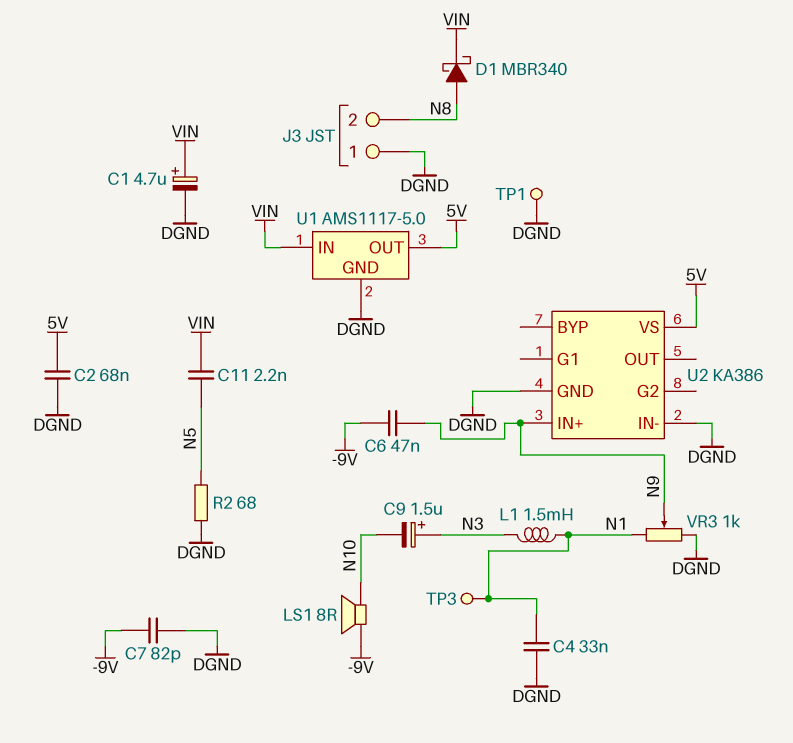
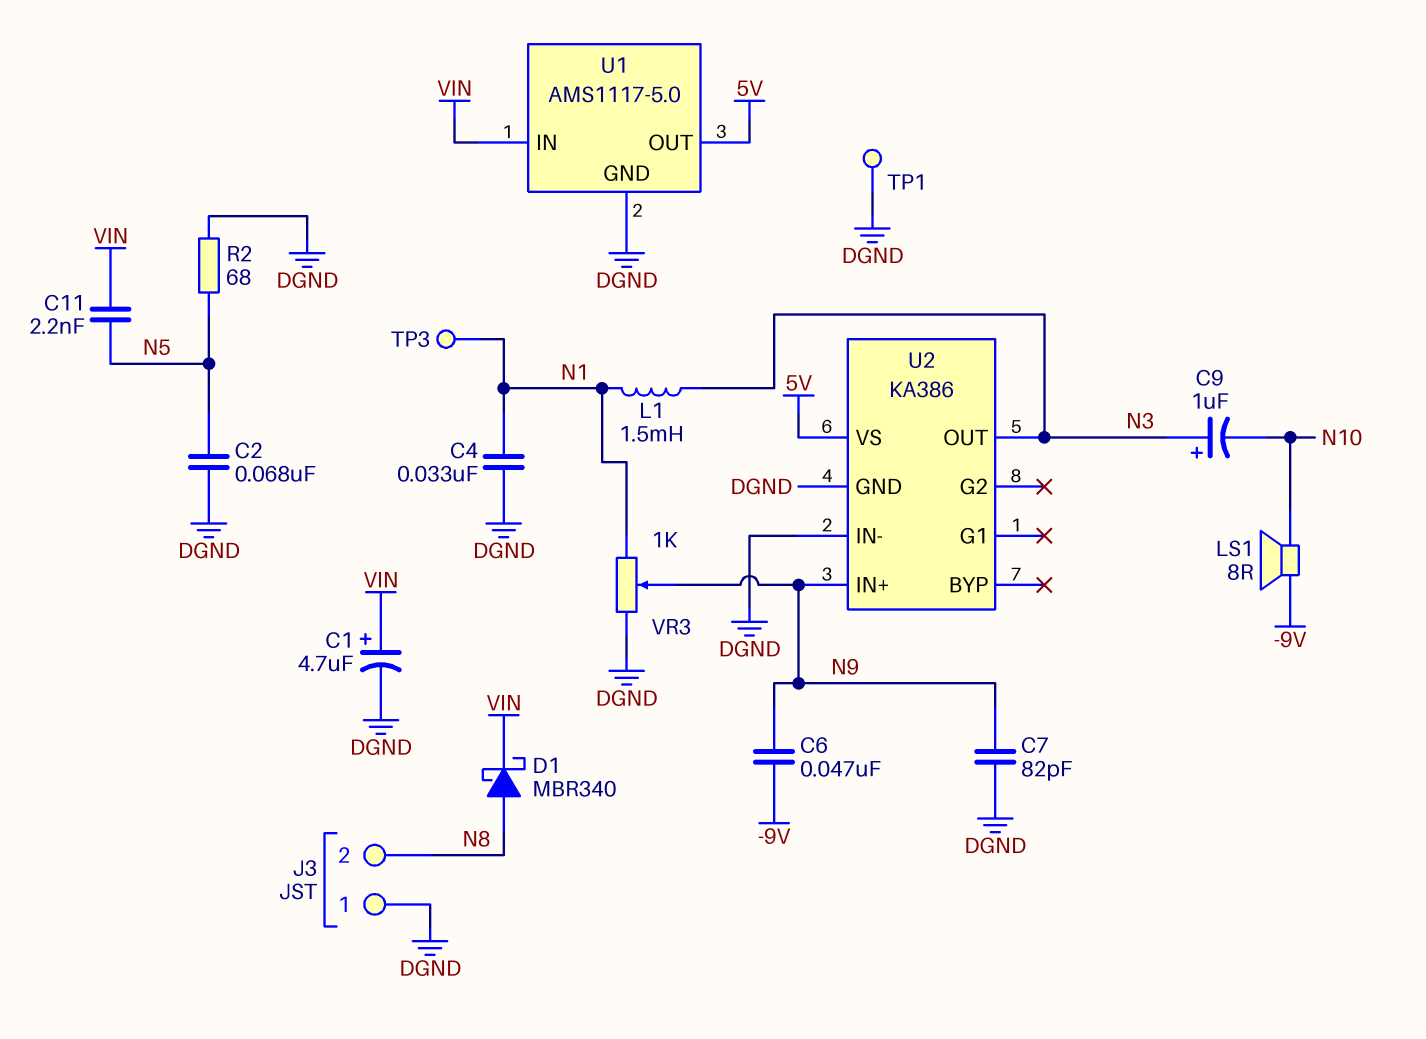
C2: 68nF (5V, DGND) -> 68nF (DGND, N5)
C7: 82pF (-9V, DGND) -> 82pF (DGND, N9)
C9: 1.5uF (plus N3, minus N10) -> 1uF (plus N3, minus N10)
U2 pin OUT: none -> N3

